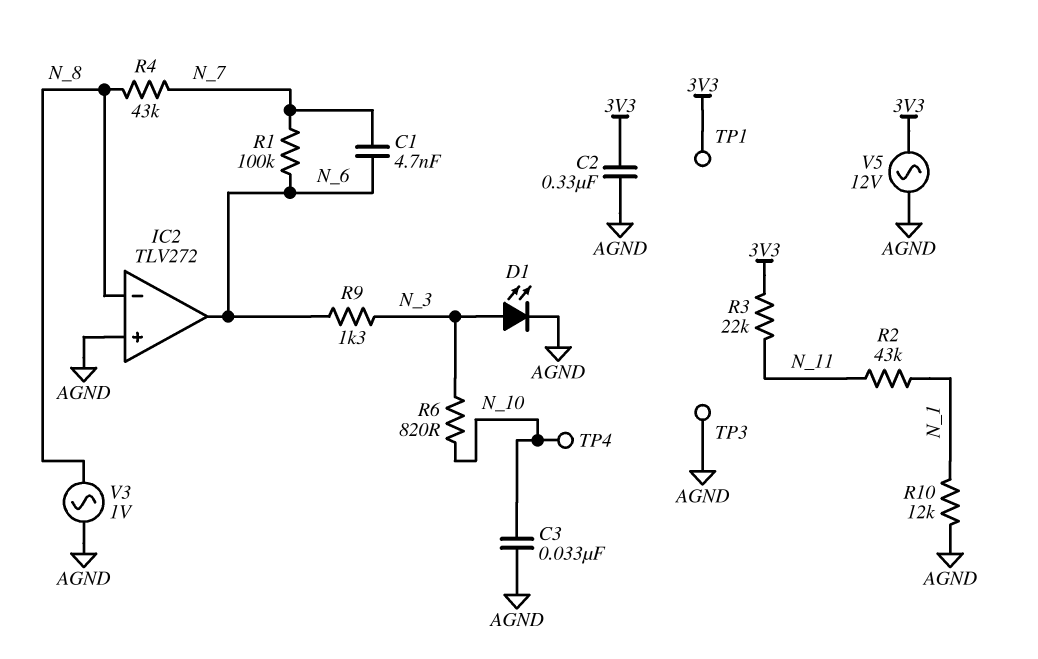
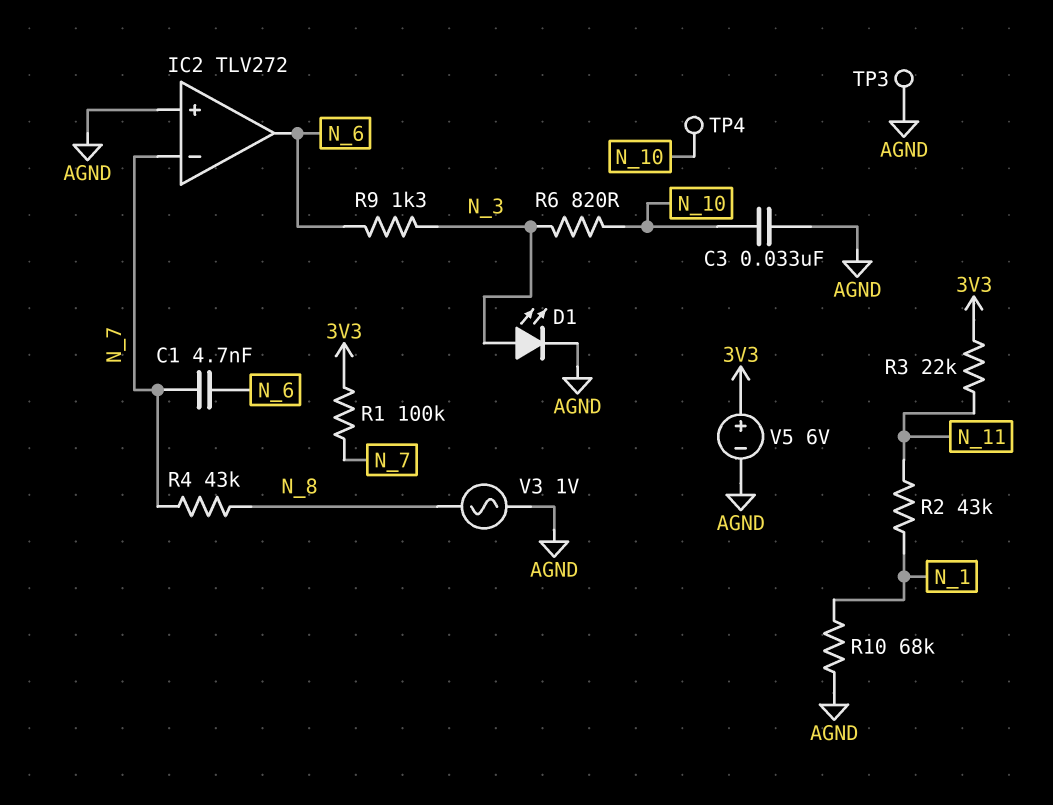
C2: 330nF (3V3, AGND) -> none
IC2 pin in-: N_8 -> N_7
R1: 100k (N_6, N_7) -> 100k (3V3, N_7)
R10: 12k (AGND, N_1) -> 68k (AGND, N_1)
TP1: test point (3V3) -> none
V5: AC 12V (3V3, AGND) -> 6V (plus 3V3, minus AGND)

